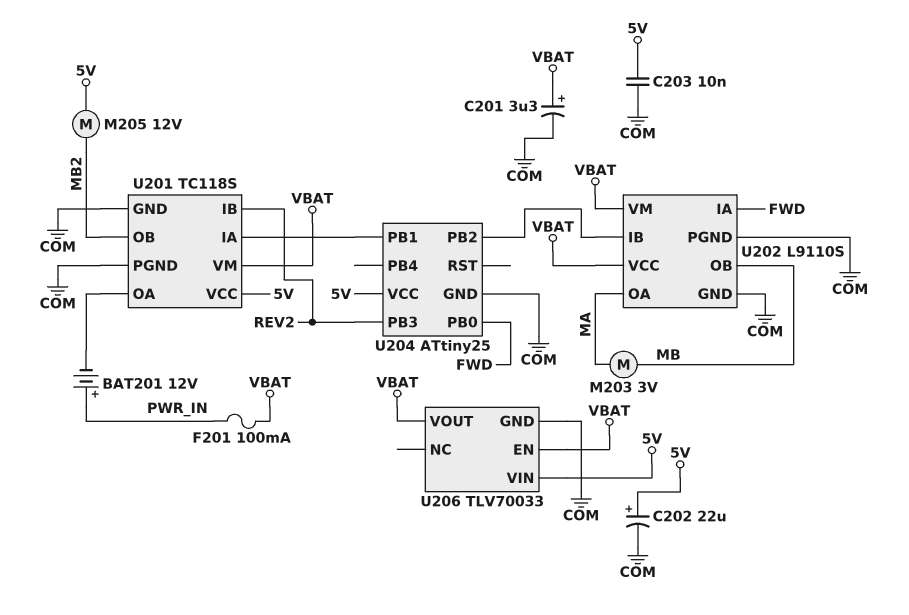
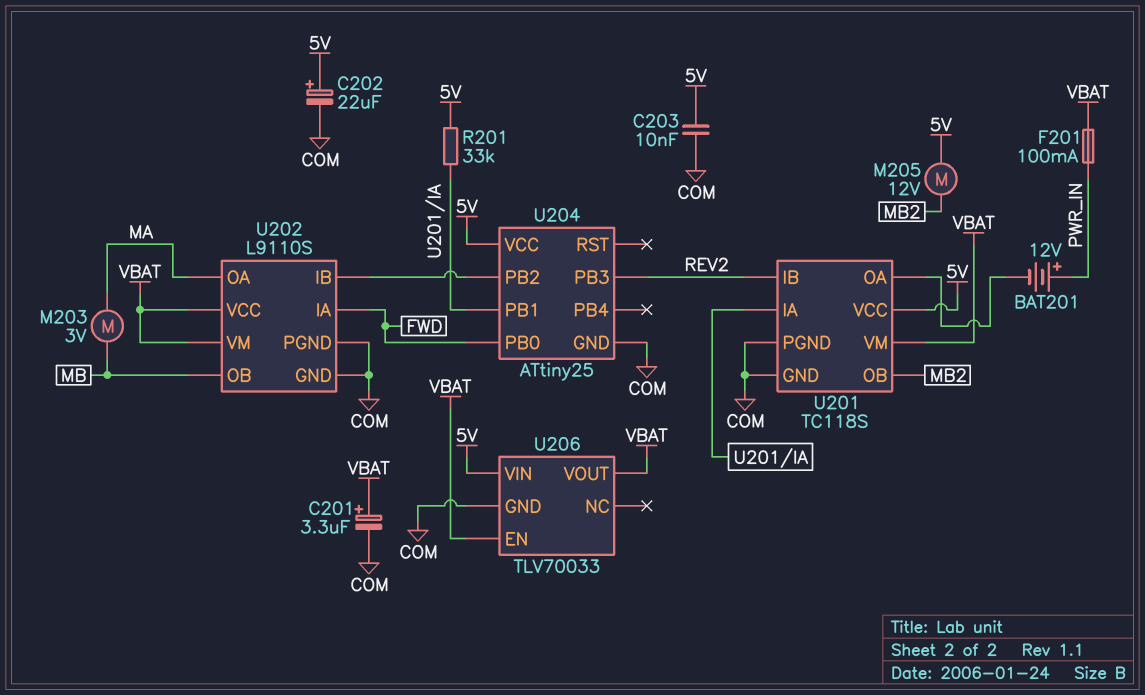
R201: none -> 33k (5V, U201/IA)

